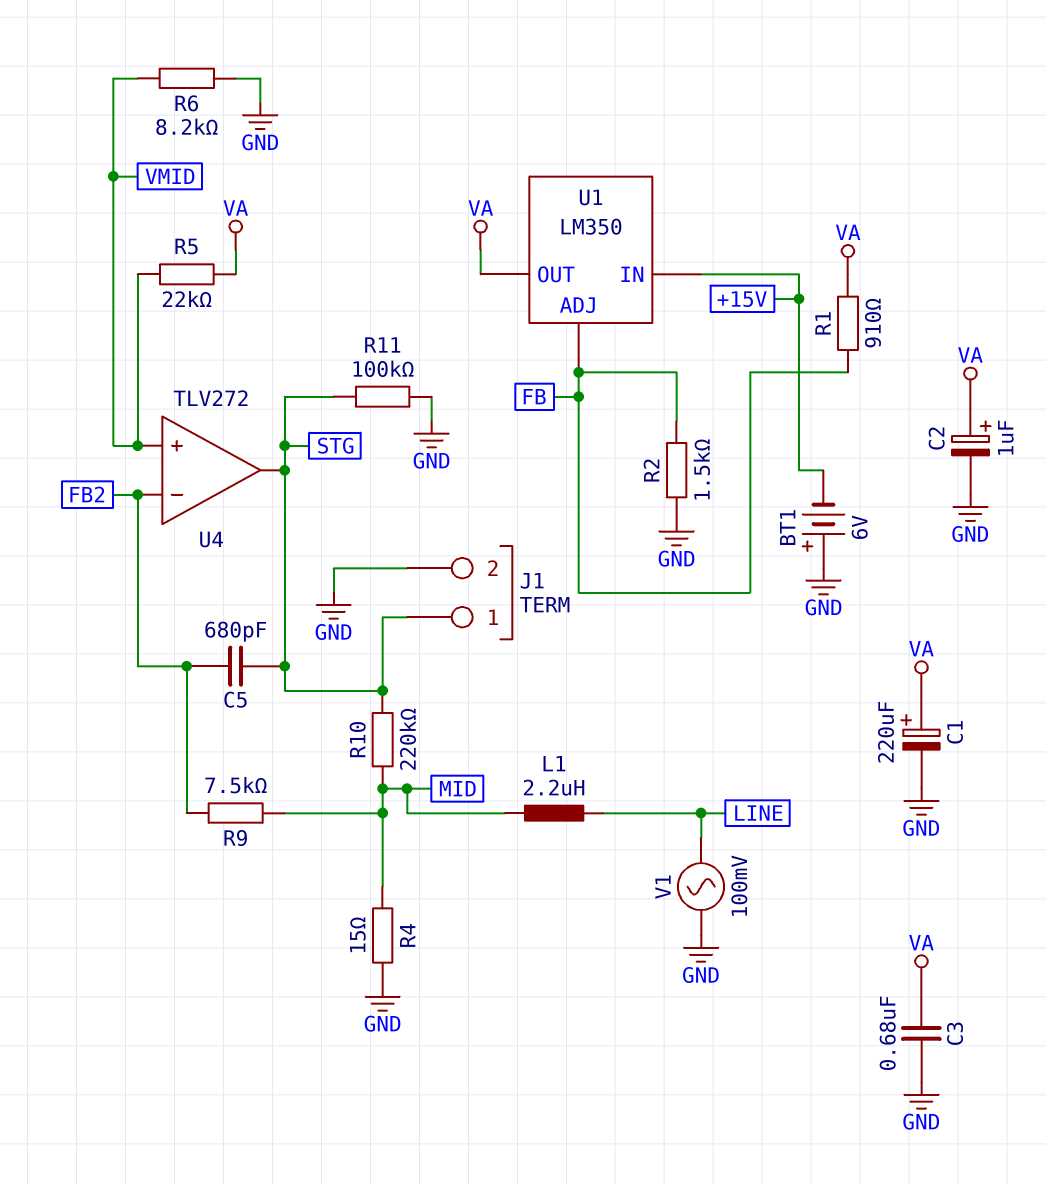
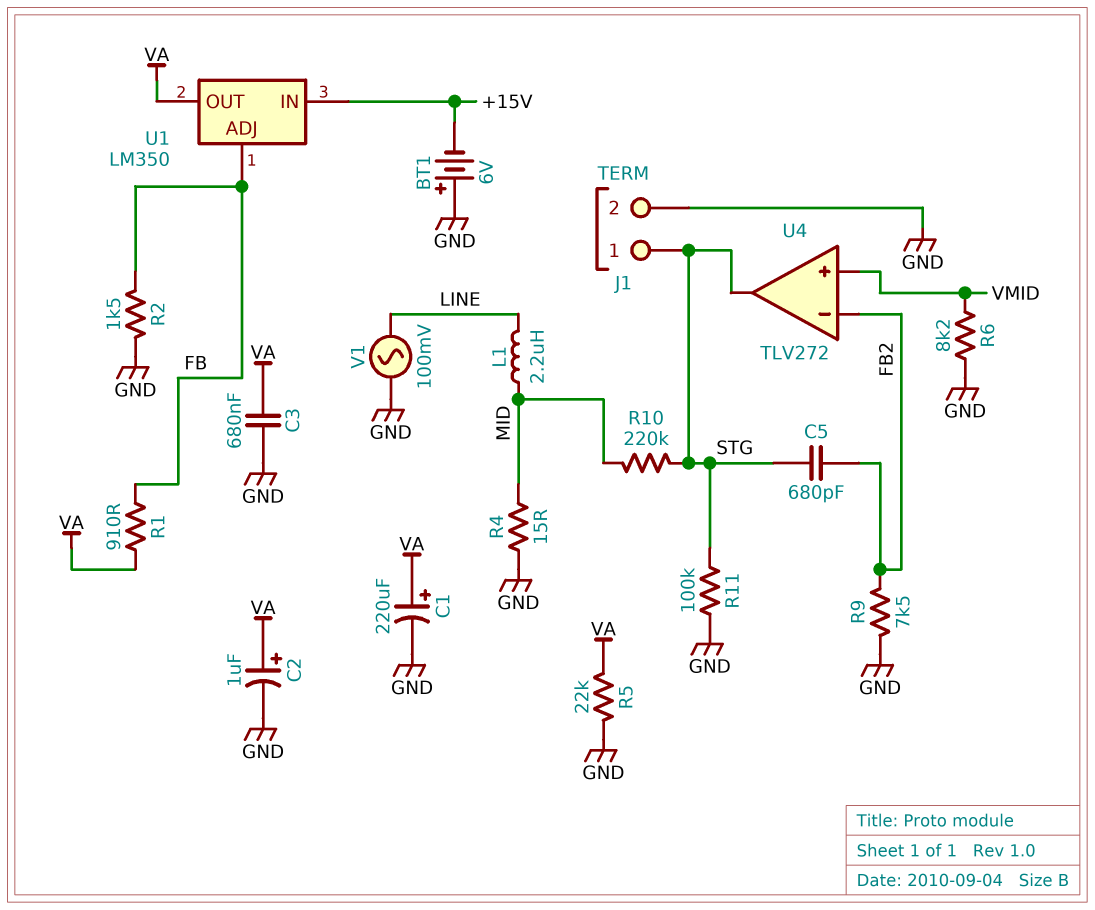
R5: 22k (VA, VMID) -> 22k (GND, VA)
R9: 7.5k (FB2, MID) -> 7.5k (FB2, GND)

